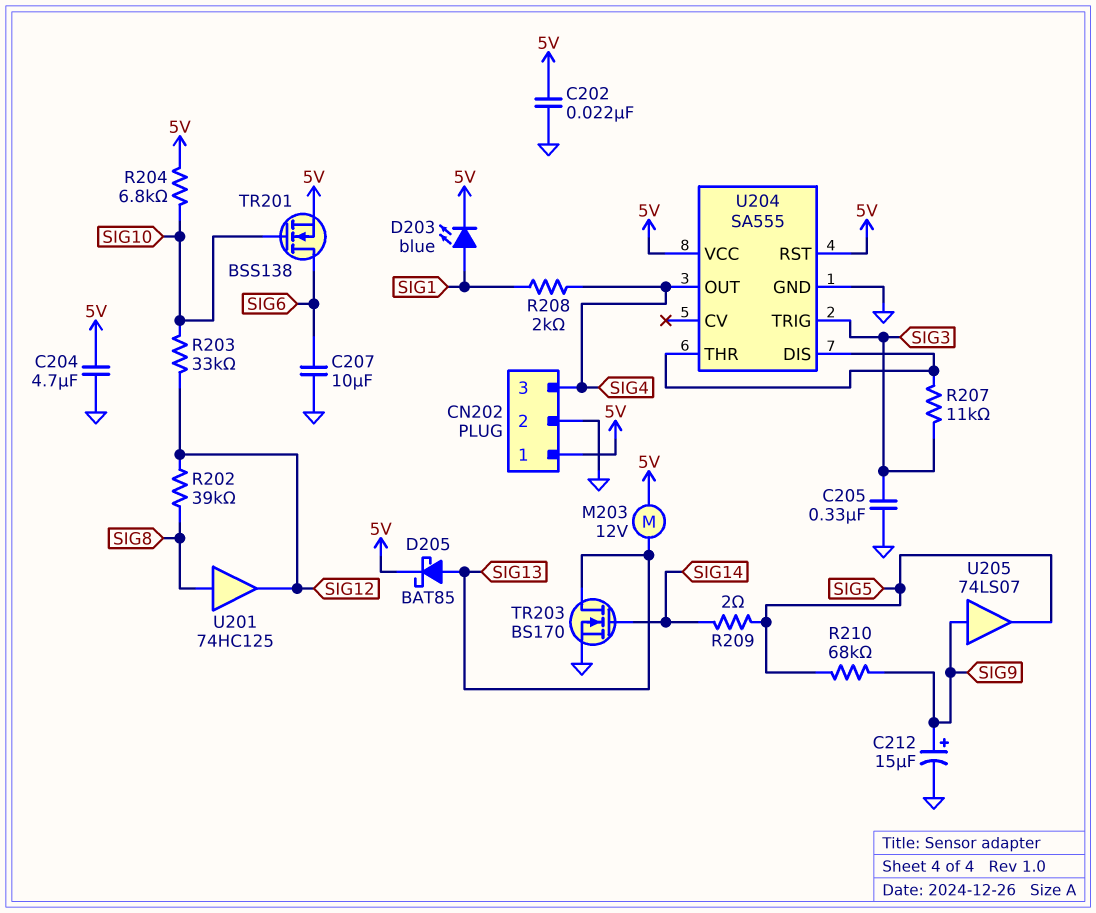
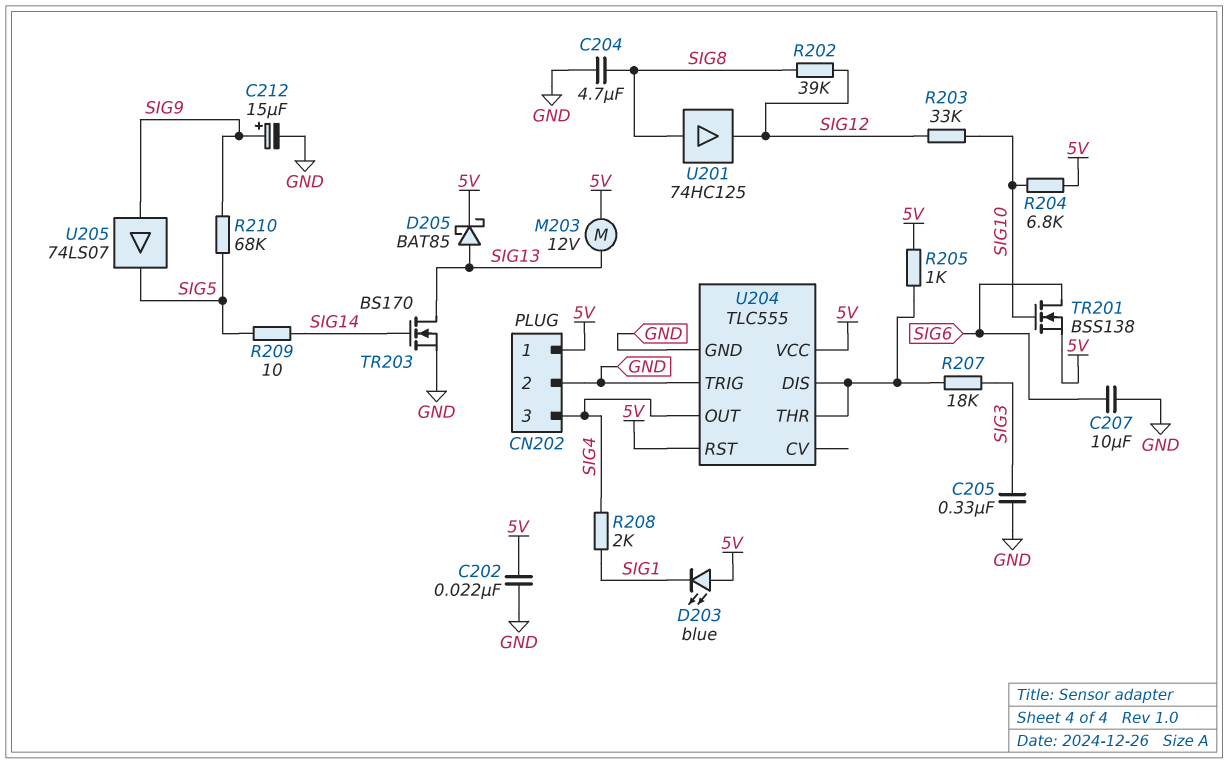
C204: 4.7uF (5V, GND) -> 4.7uF (GND, SIG8)
D203: LED blue (A SIG1, K 5V) -> LED blue (A 5V, K SIG1)
R205: none -> 1k (5V, U204/DIS)
R207: 11k (SIG3, U204/DIS) -> 18k (SIG3, U204/DIS)
R209: 2 (SIG5, SIG14) -> 10 (SIG5, SIG14)
U204: SA555 -> TLC555
U204 pin TRIG: SIG3 -> GND

